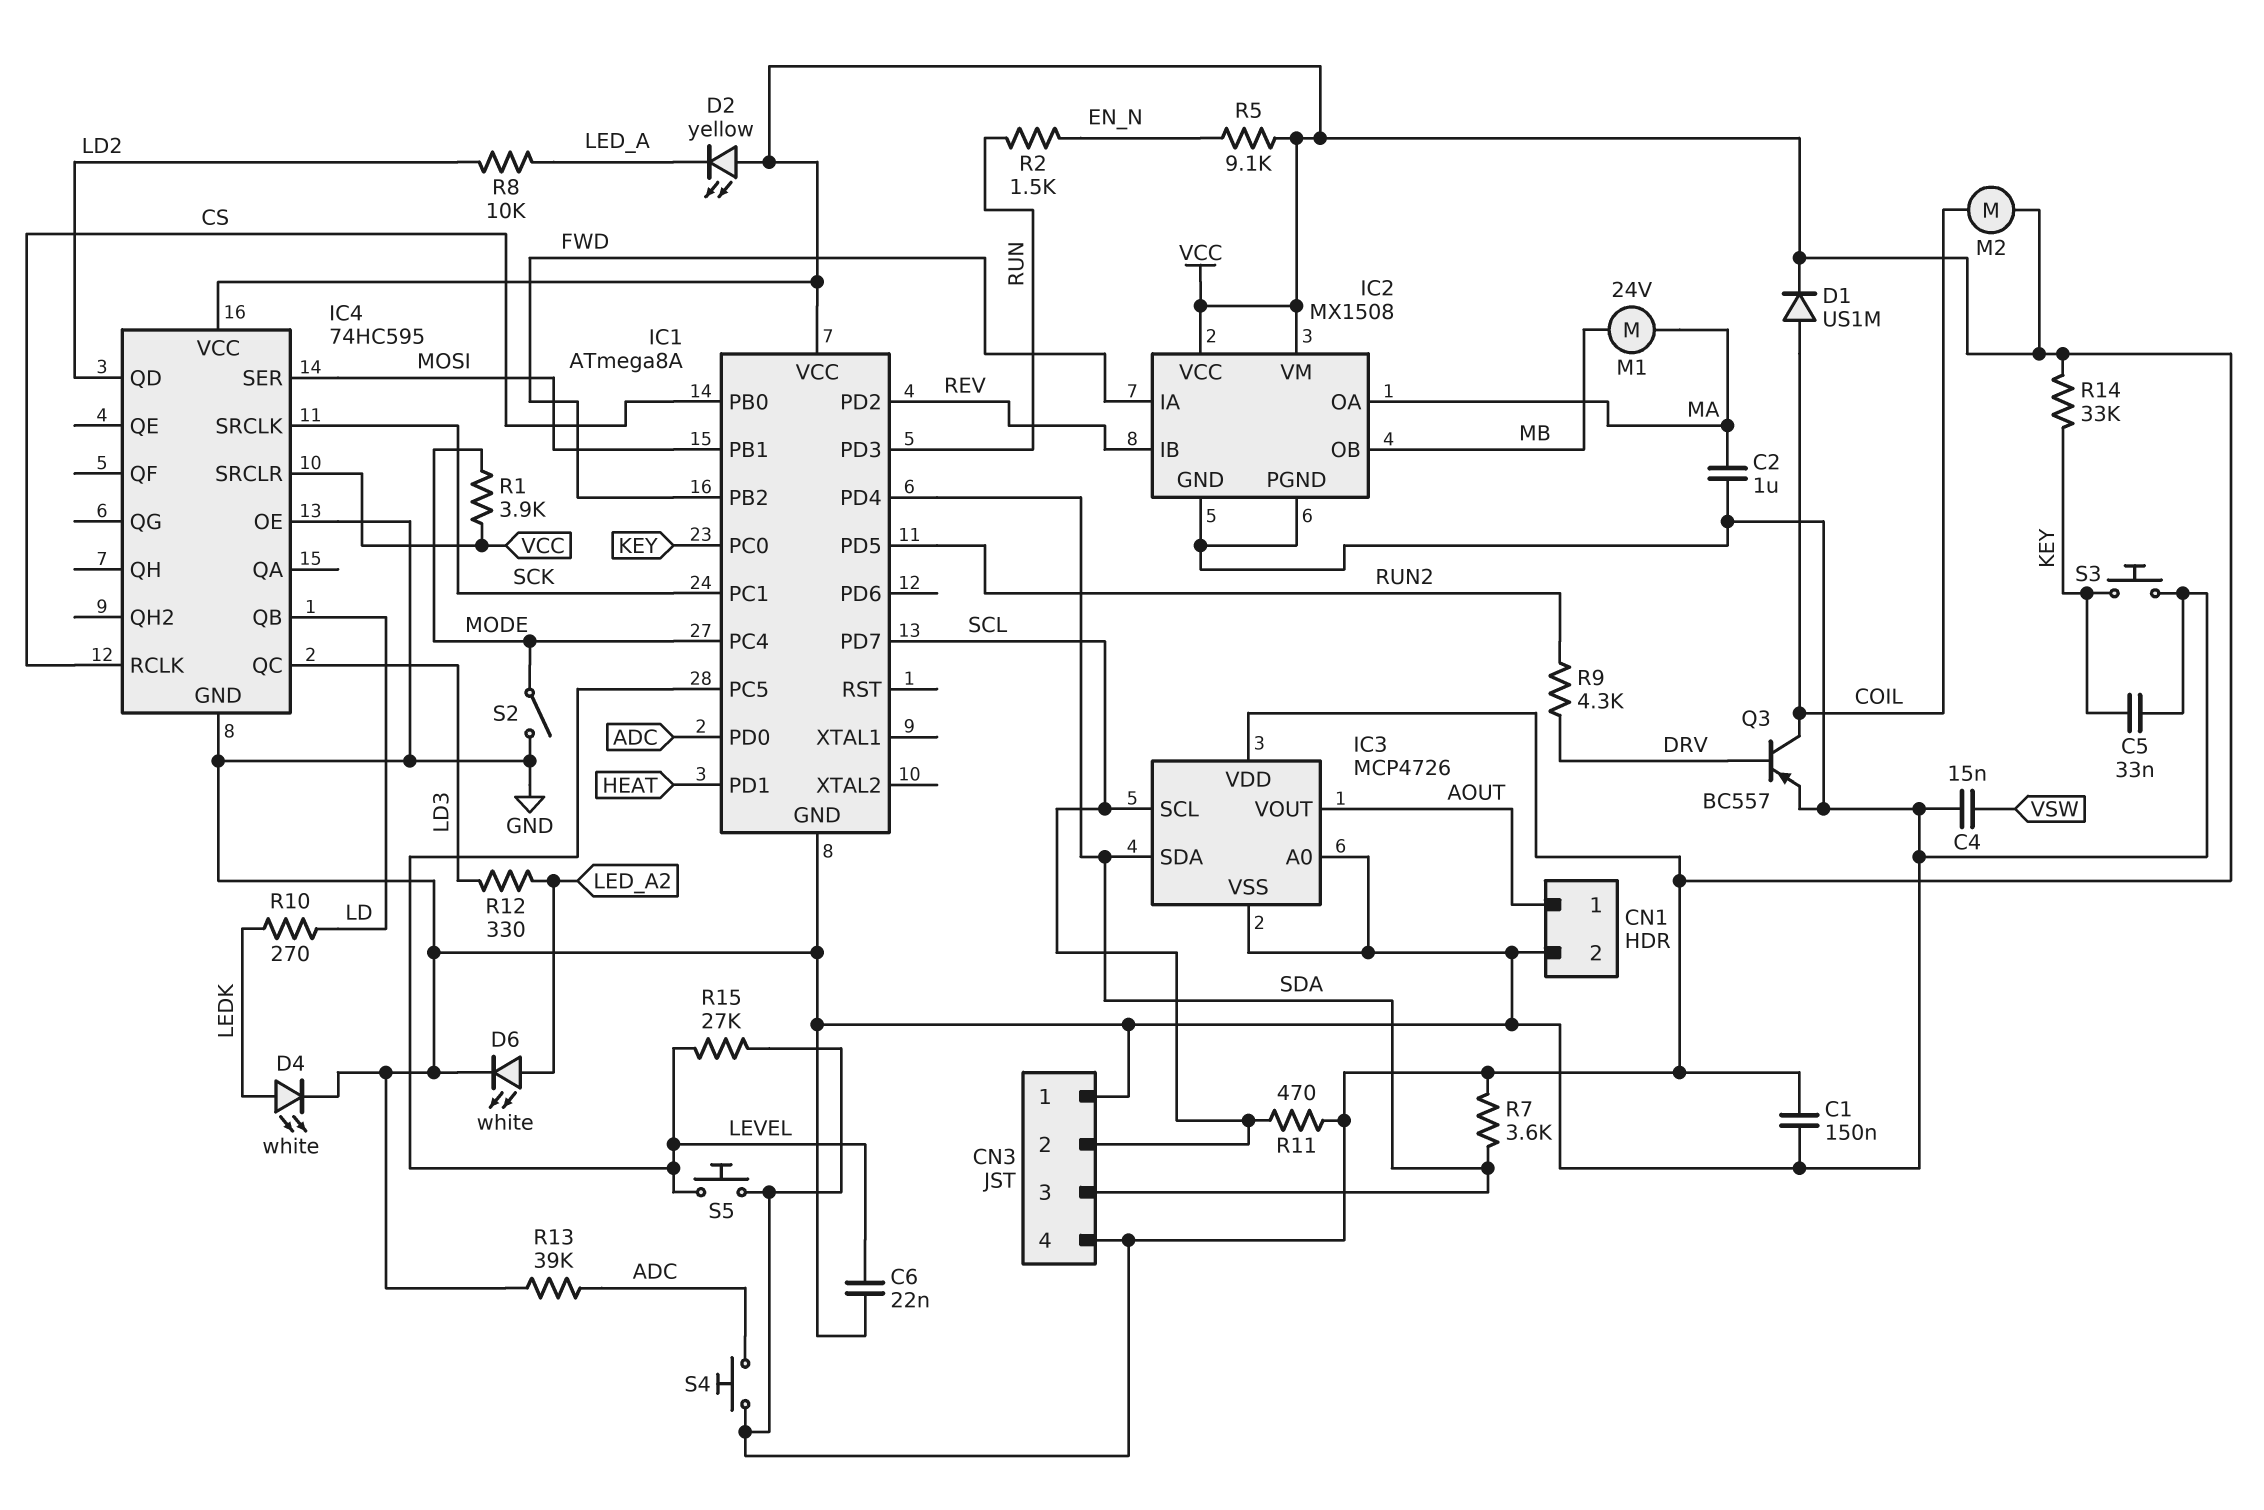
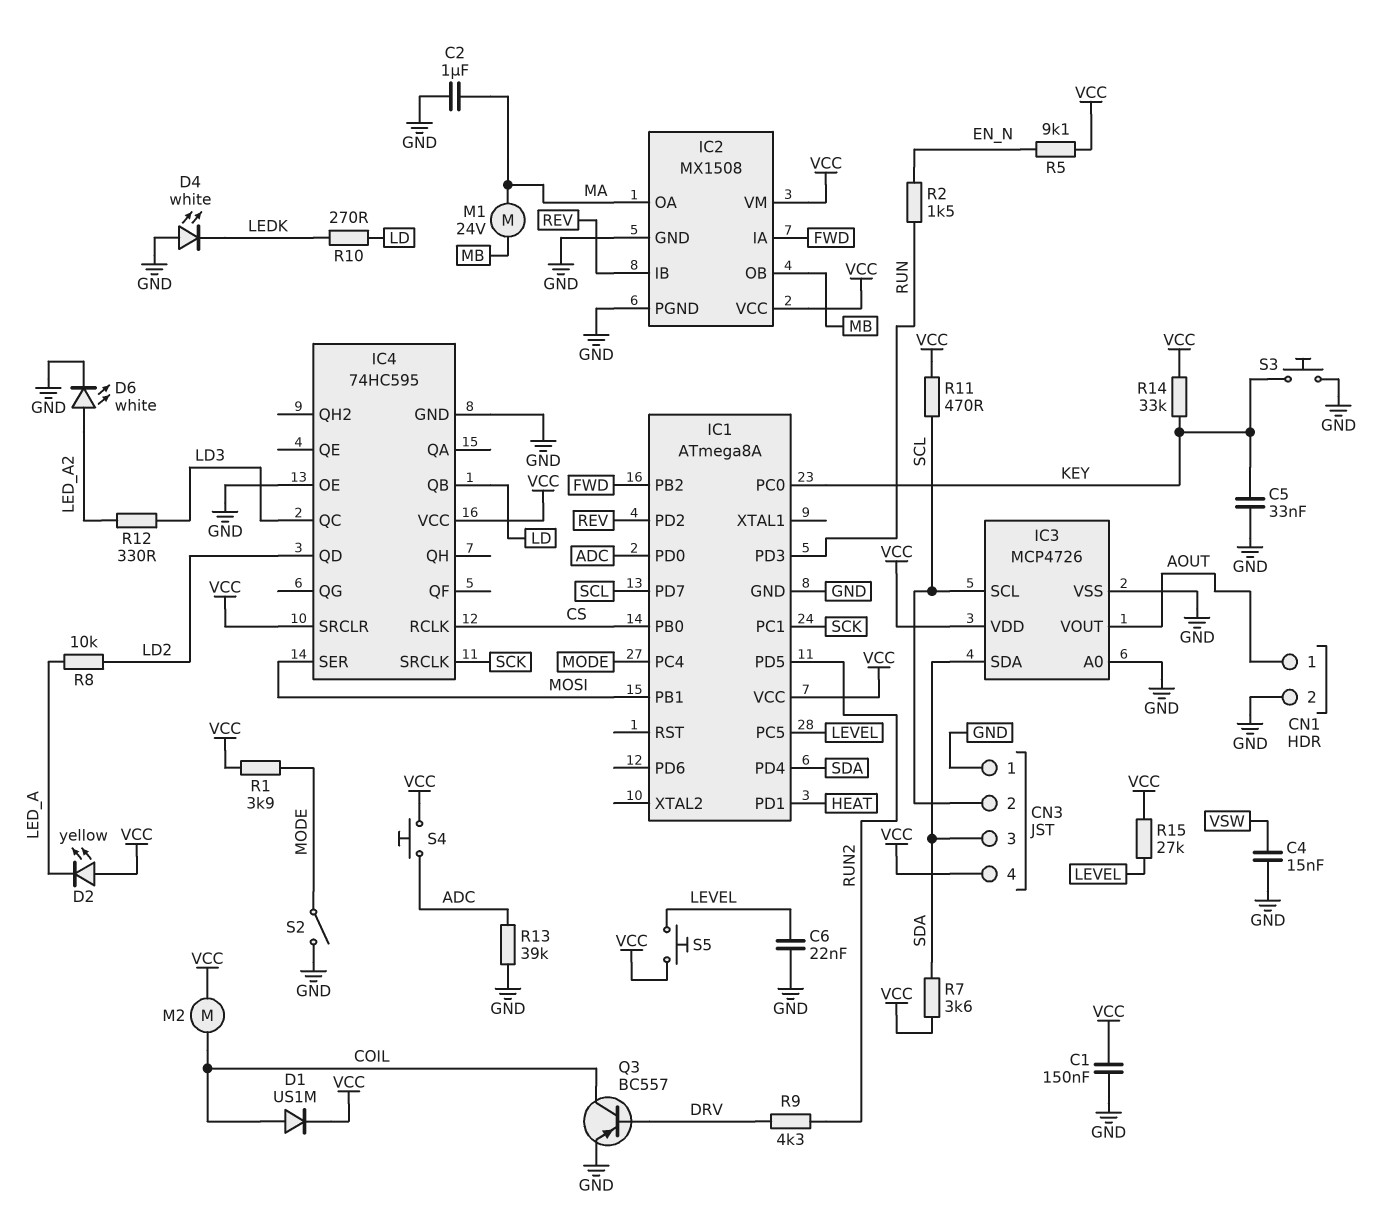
D4: LED white (A LEDK, K GND) -> LED white (A GND, K LEDK)

